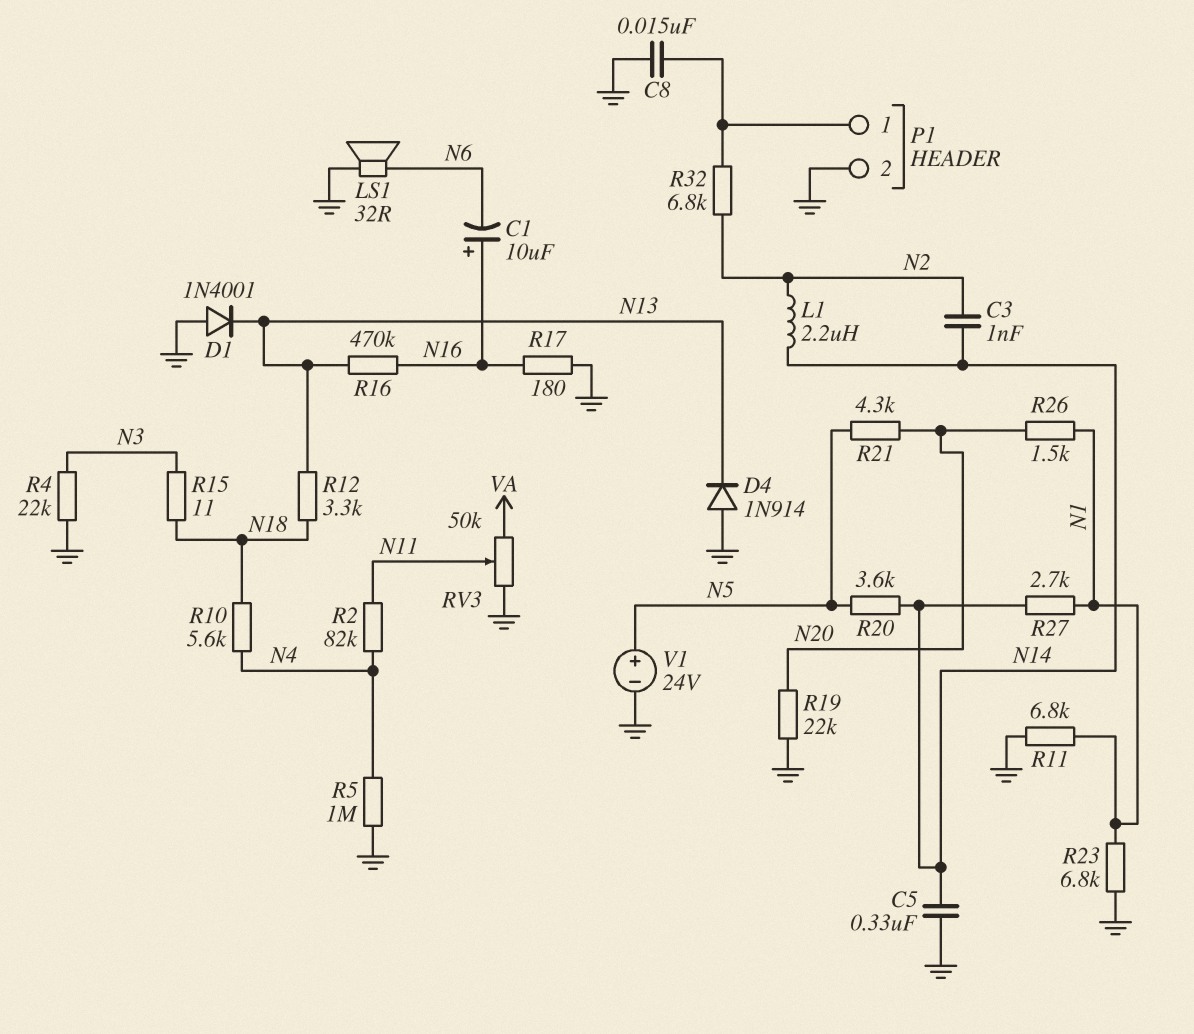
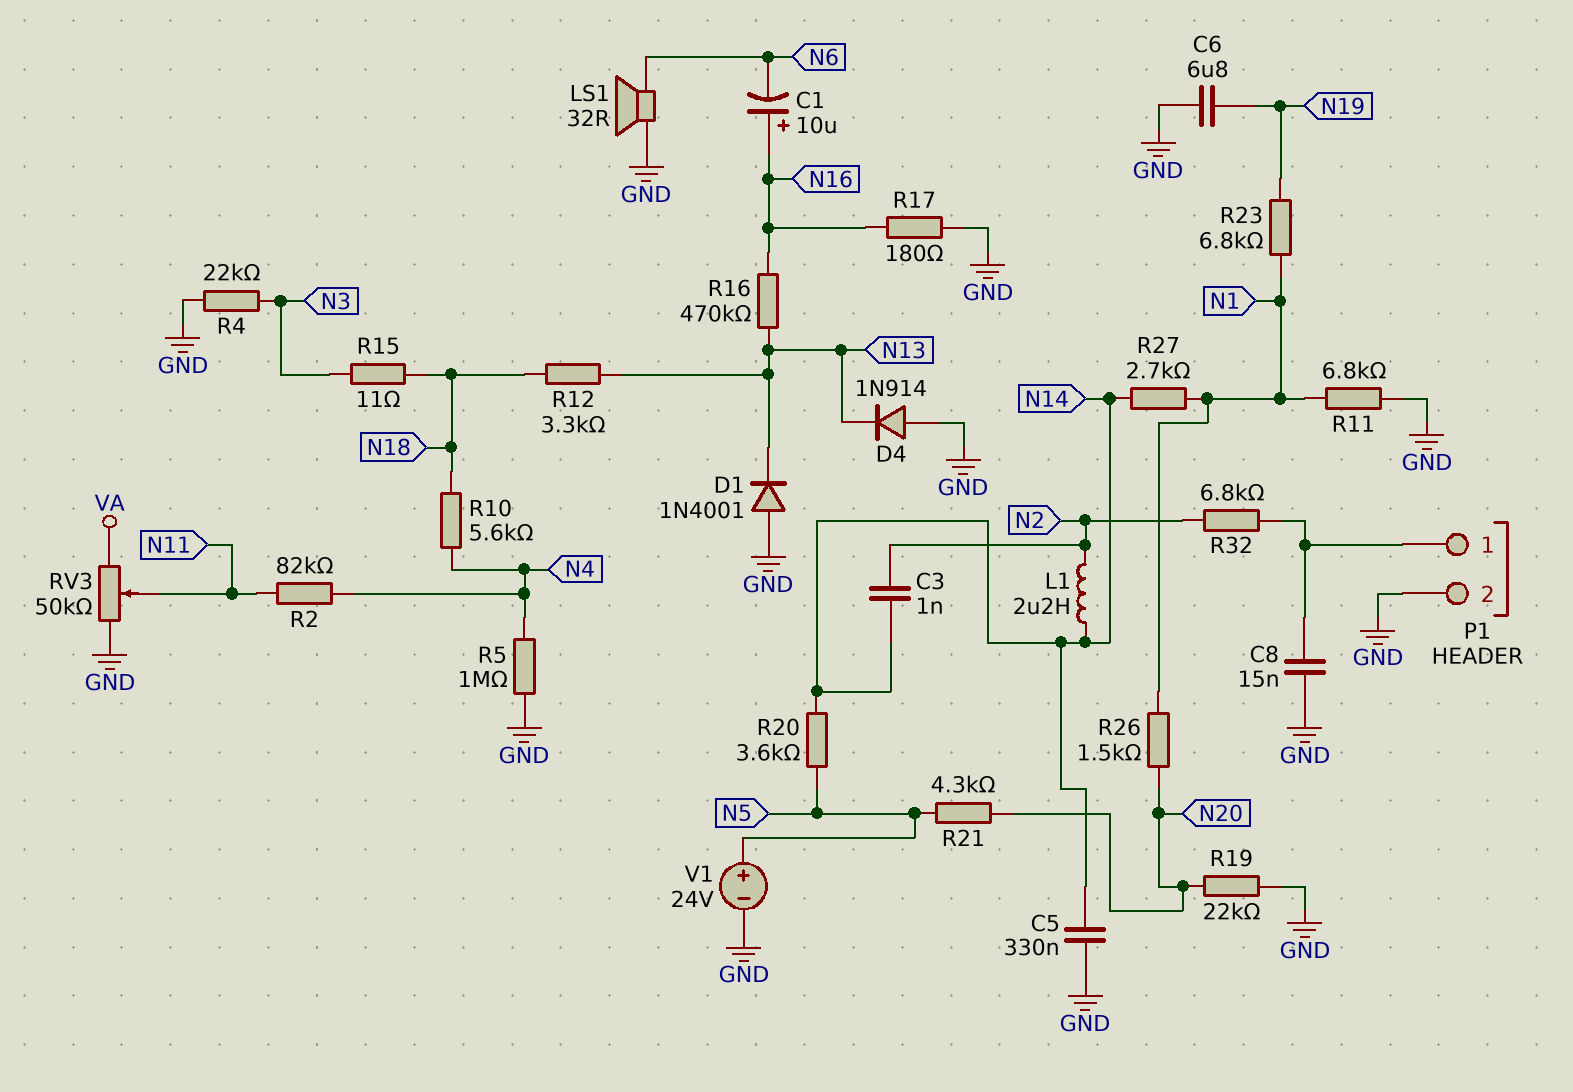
C6: none -> 6.8uF (GND, N19)
R23: 6.8k (GND, N1) -> 6.8k (N1, N19)

